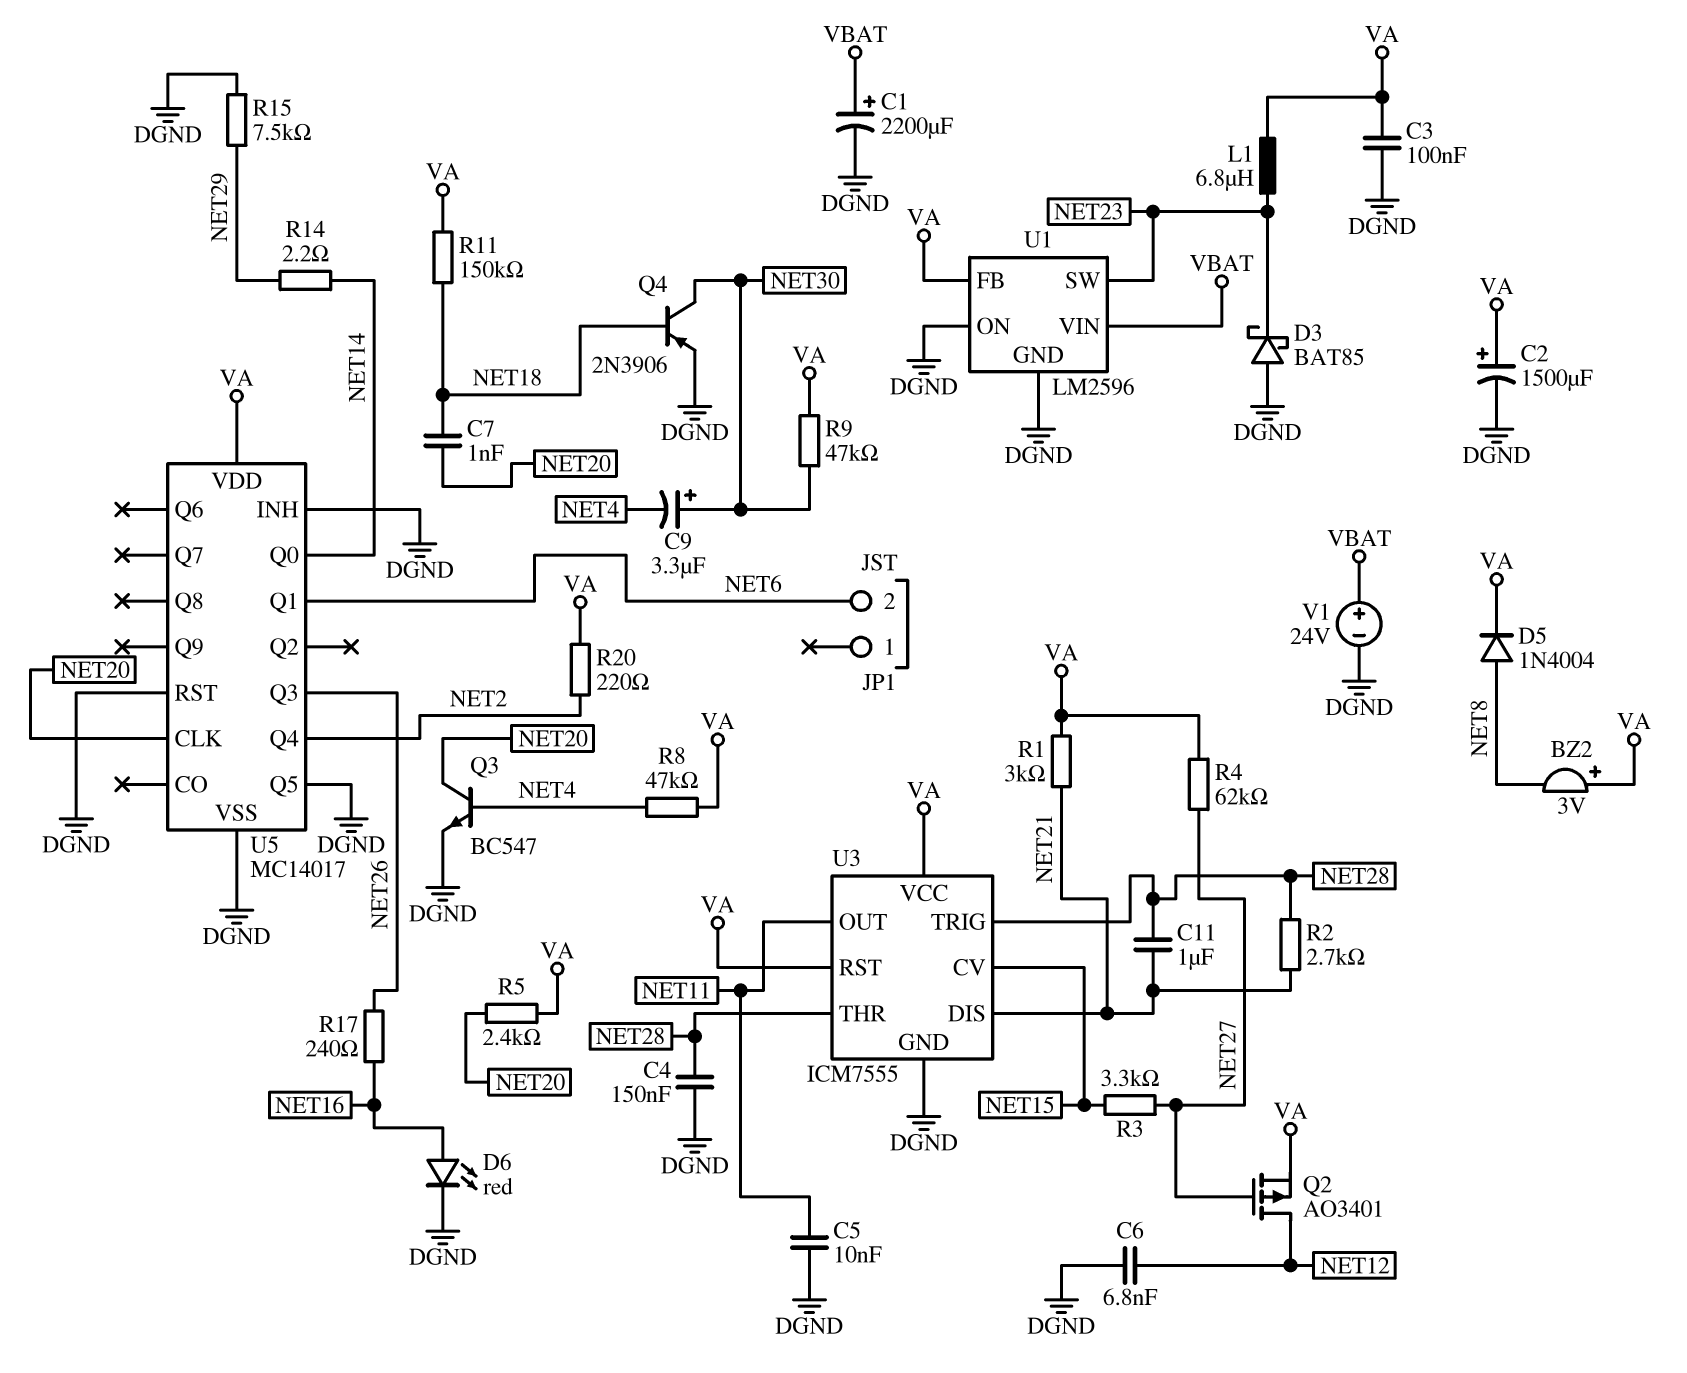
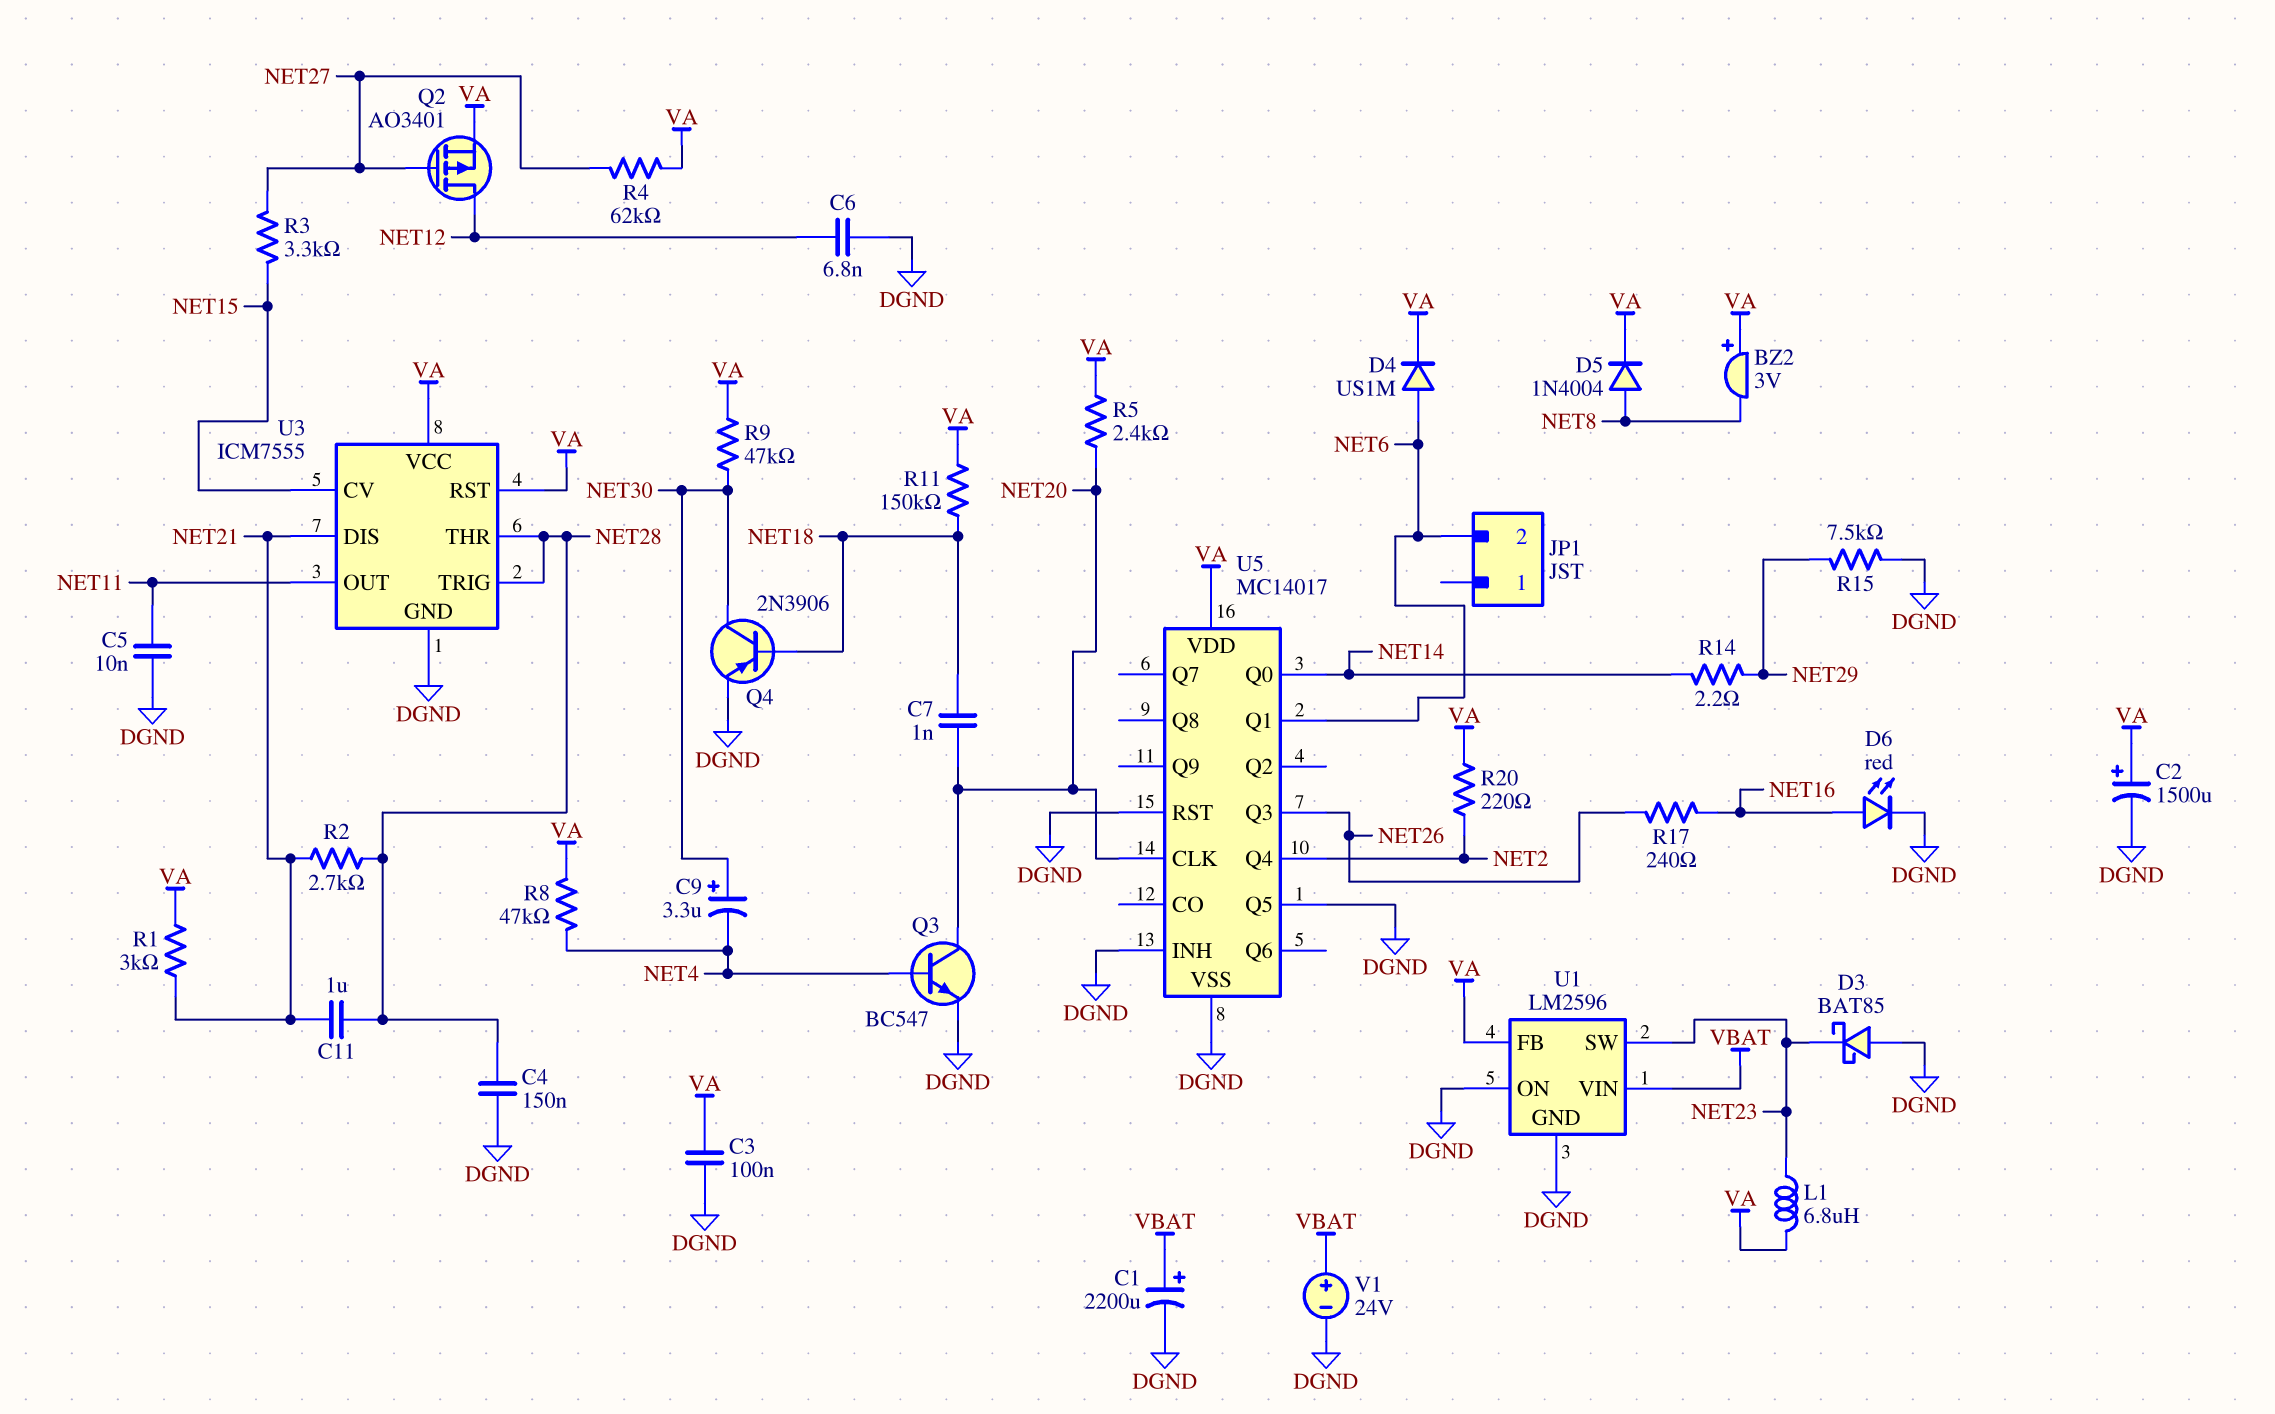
D4: none -> diode US1M (A NET6, K VA)

